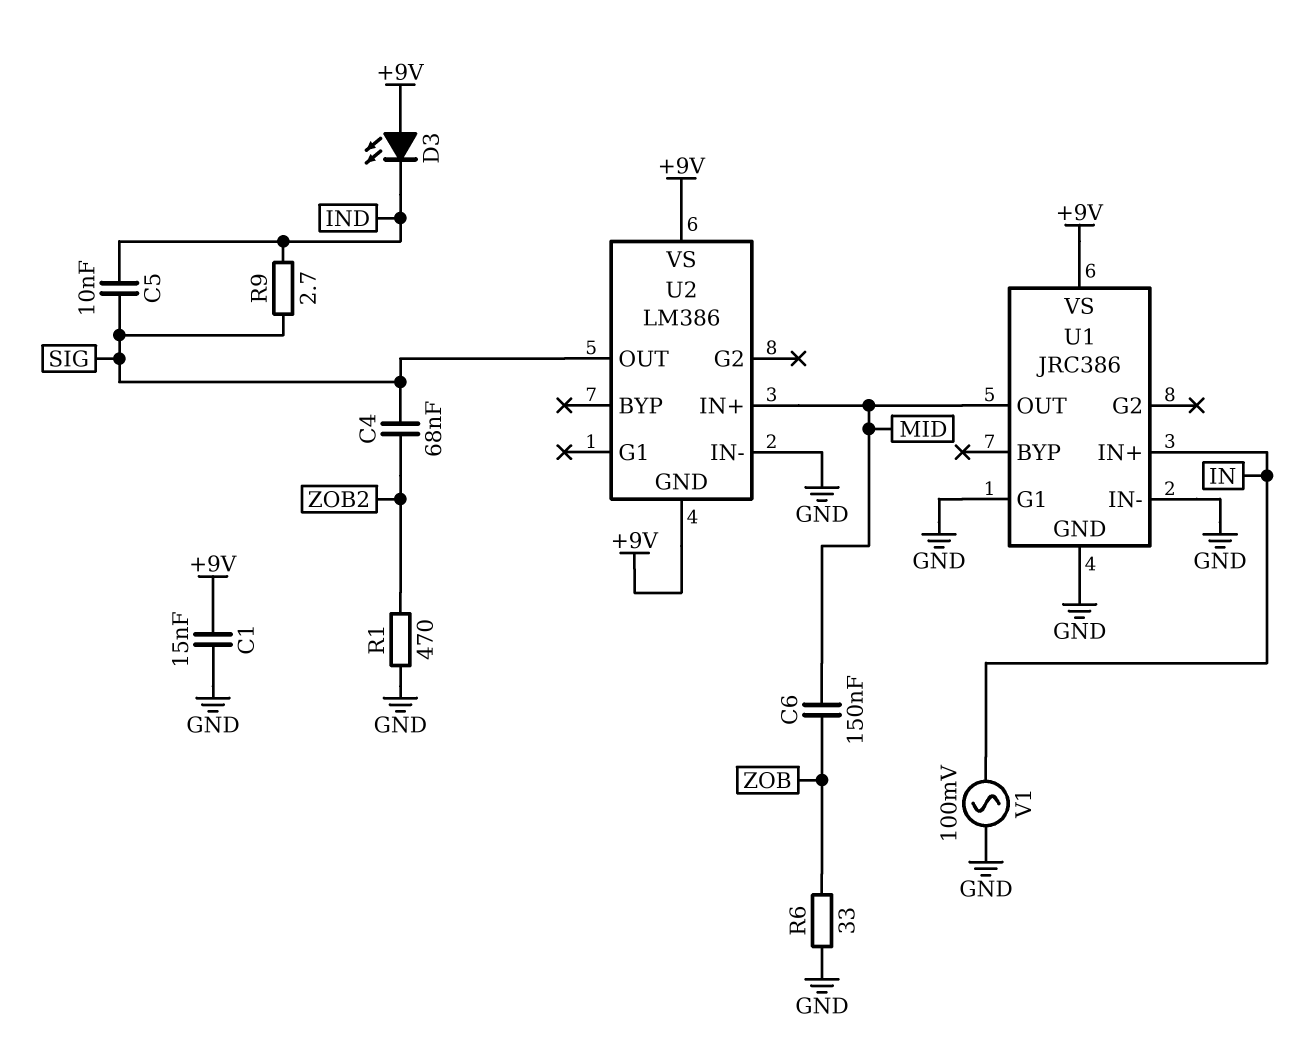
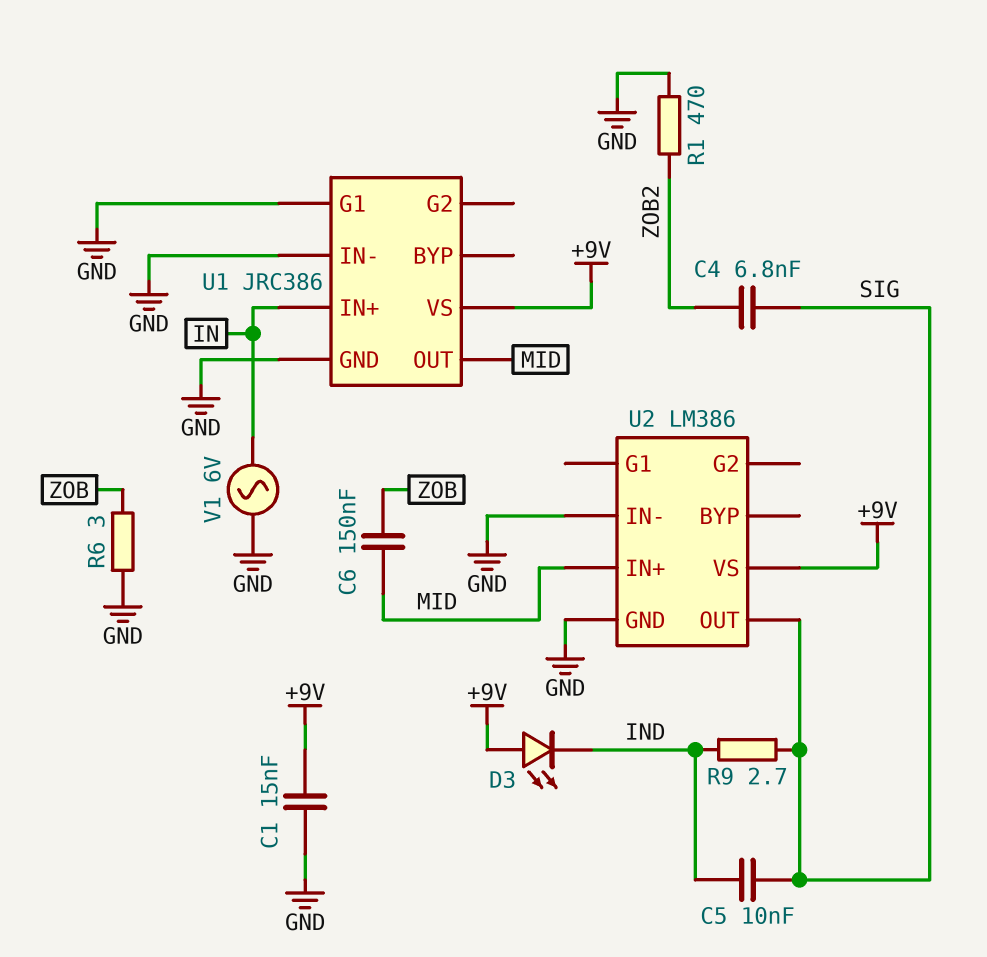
C4: 68nF (SIG, ZOB2) -> 6.8nF (SIG, ZOB2)
R6: 33 (GND, ZOB) -> 3 (GND, ZOB)
U2 pin GND: +9V -> GND
V1: AC 100mV (GND, IN) -> AC 6V (GND, IN)

